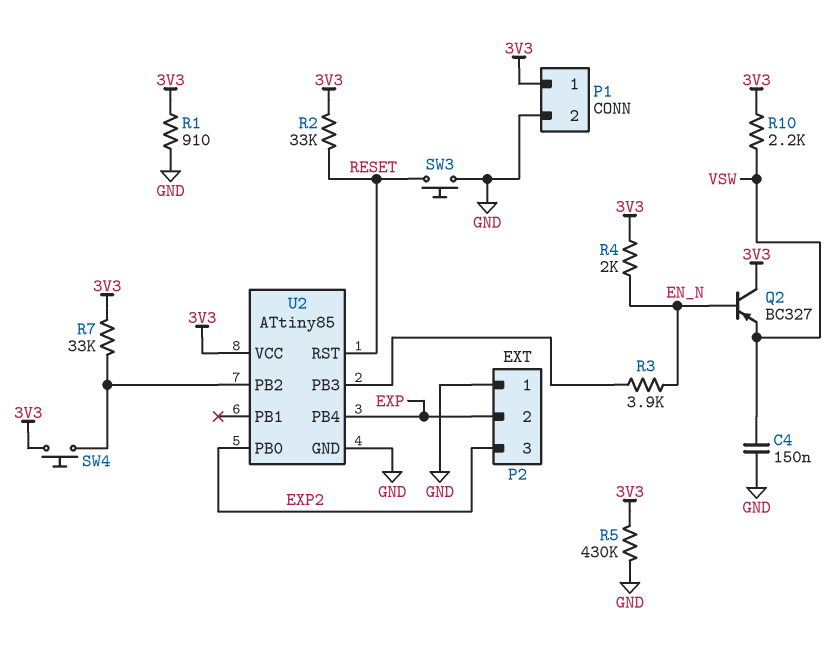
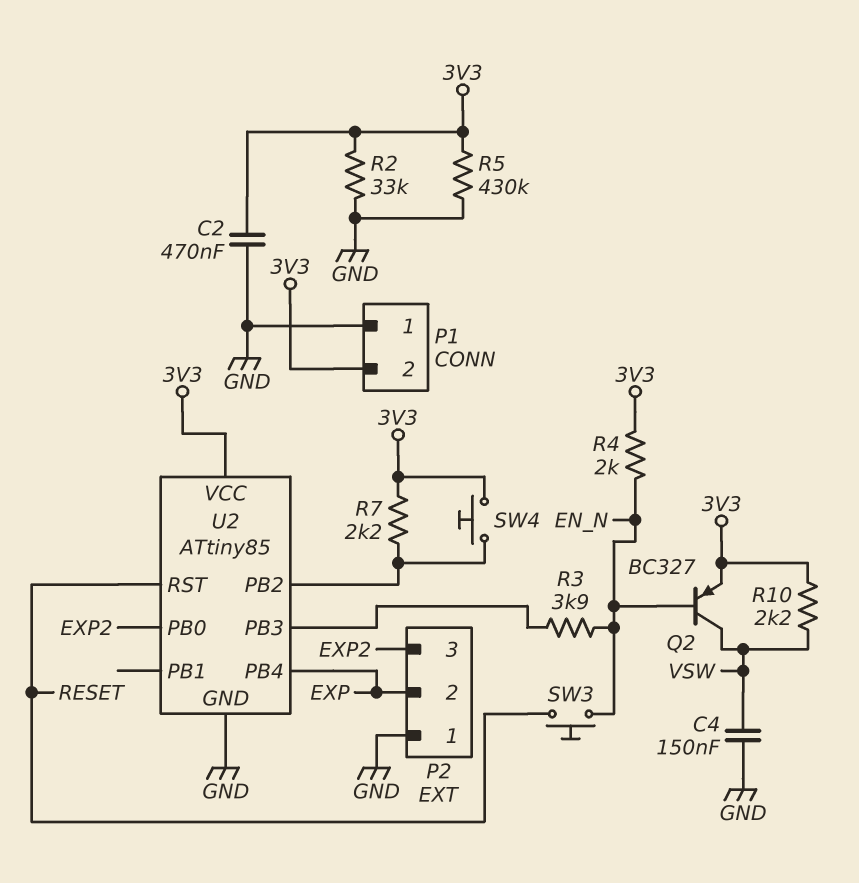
C2: none -> 470nF (3V3, GND)
P1 pin 1: 3V3 -> GND
P1 pin 2: GND -> 3V3
Q2: PNP BC327 (B EN_N, C 3V3, E VSW) -> PNP BC327 (B EN_N, C VSW, E 3V3)
R1: 910 (3V3, GND) -> none
R2: 33k (3V3, RESET) -> 33k (3V3, GND)
R7: 33k (3V3, U2/PB2) -> 2.2k (3V3, U2/PB2)
SW3: button (GND, RESET) -> button (EN_N, RESET)

